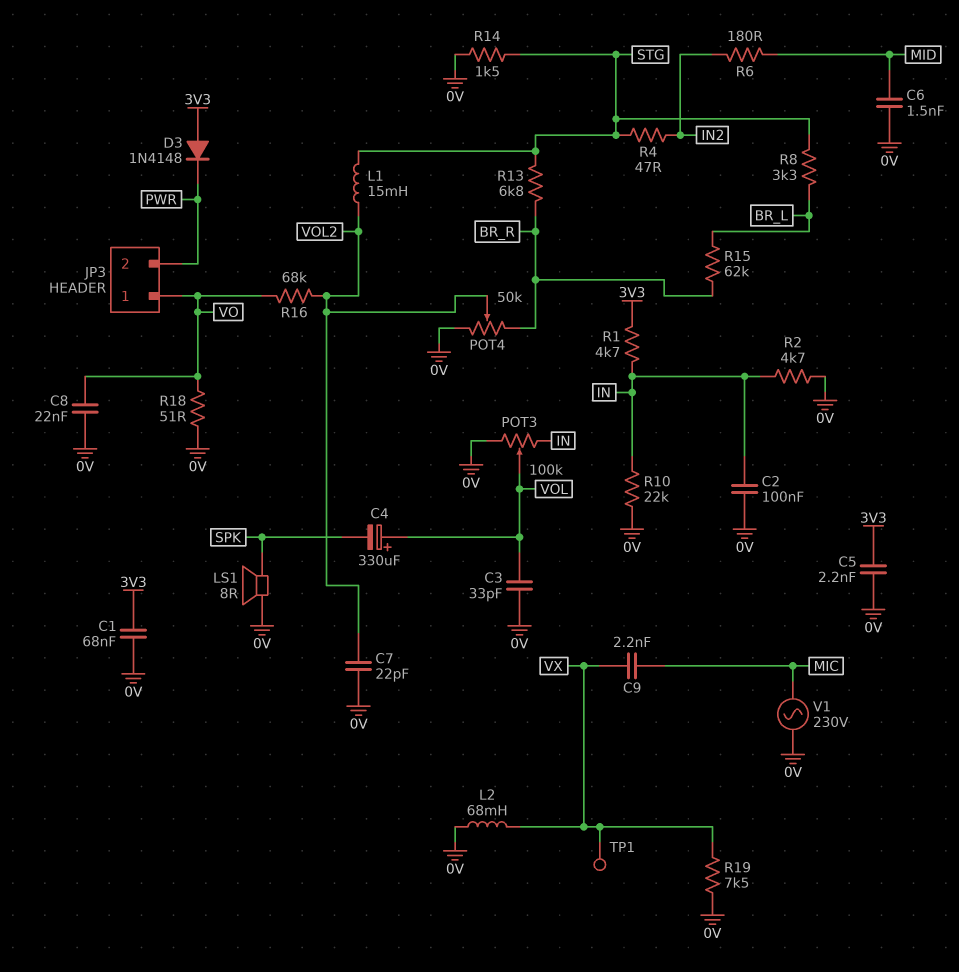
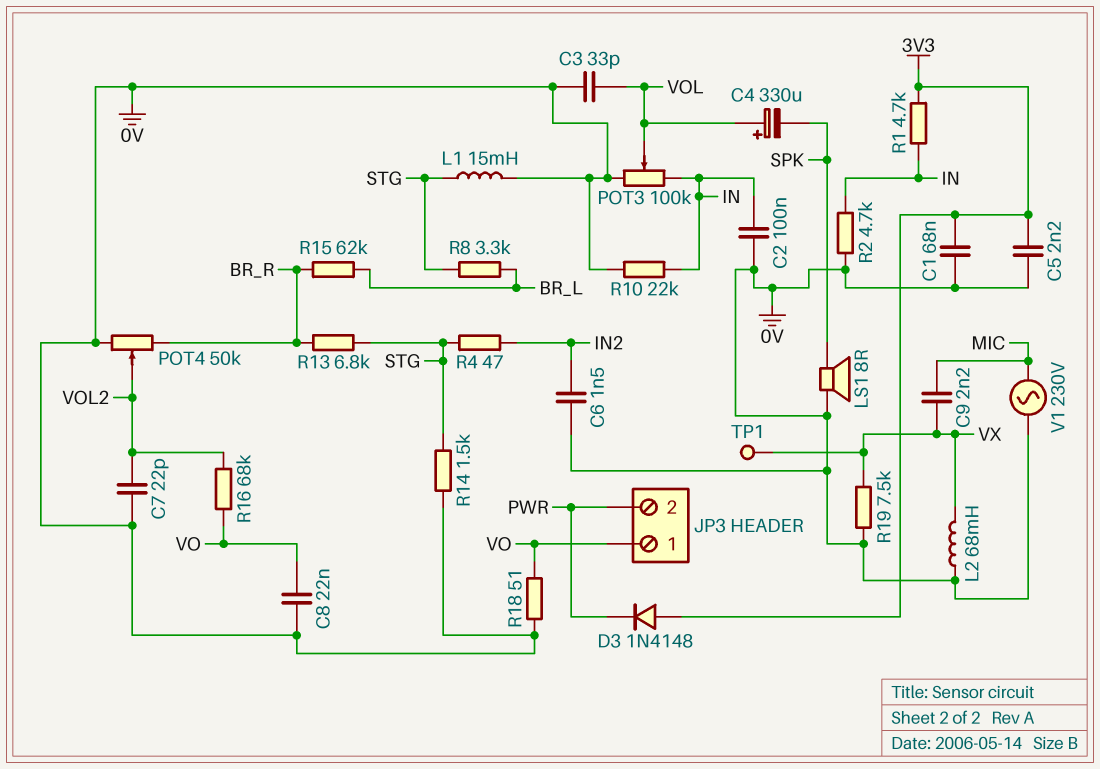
C6: 1.5nF (0V, MID) -> 1.5nF (0V, IN2)
L1: 15mH (STG, VOL2) -> 15mH (0V, STG)
R6: 180 (IN2, MID) -> none

